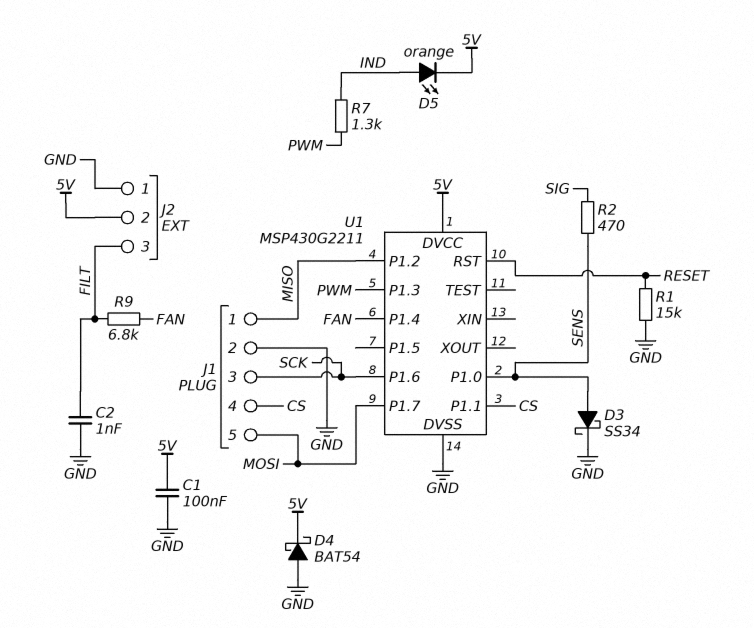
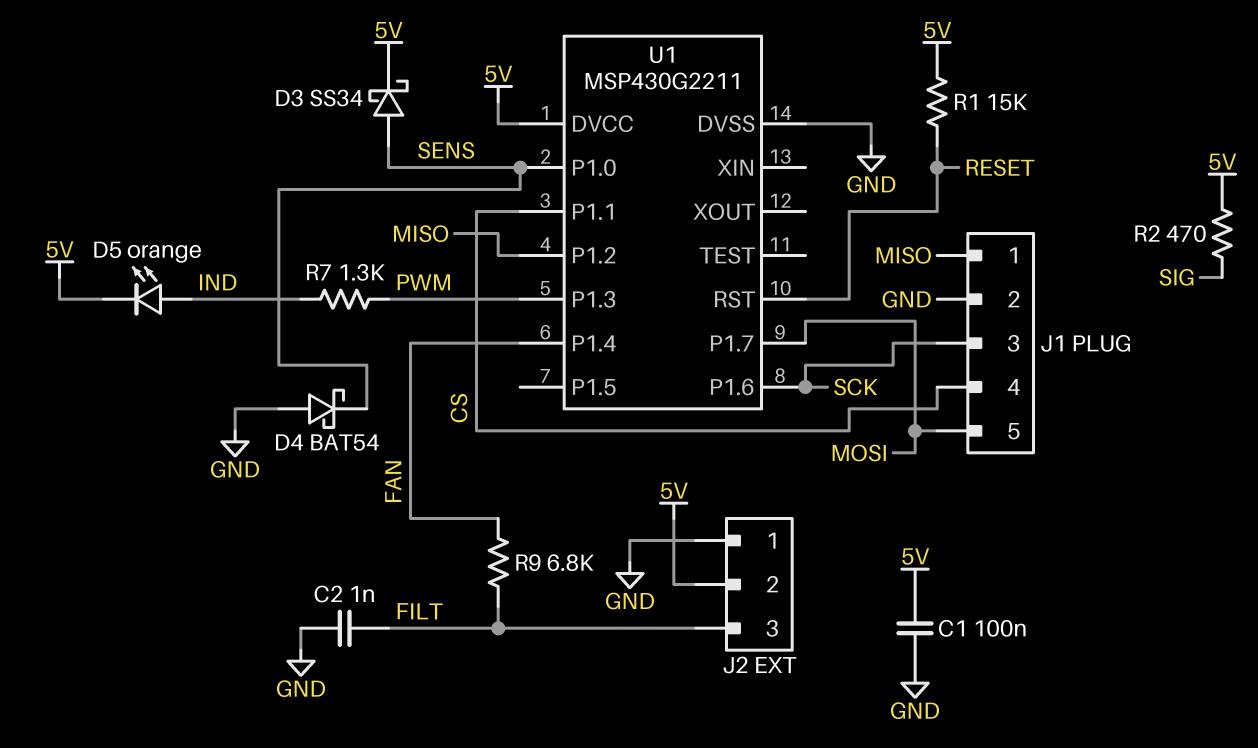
D3: schottky SS34 (A SENS, K GND) -> schottky SS34 (A SENS, K 5V)
D4: schottky BAT54 (A GND, K 5V) -> schottky BAT54 (A GND, K SENS)
R1: 15k (GND, RESET) -> 15k (5V, RESET)
R2: 470 (SENS, SIG) -> 470 (5V, SIG)

